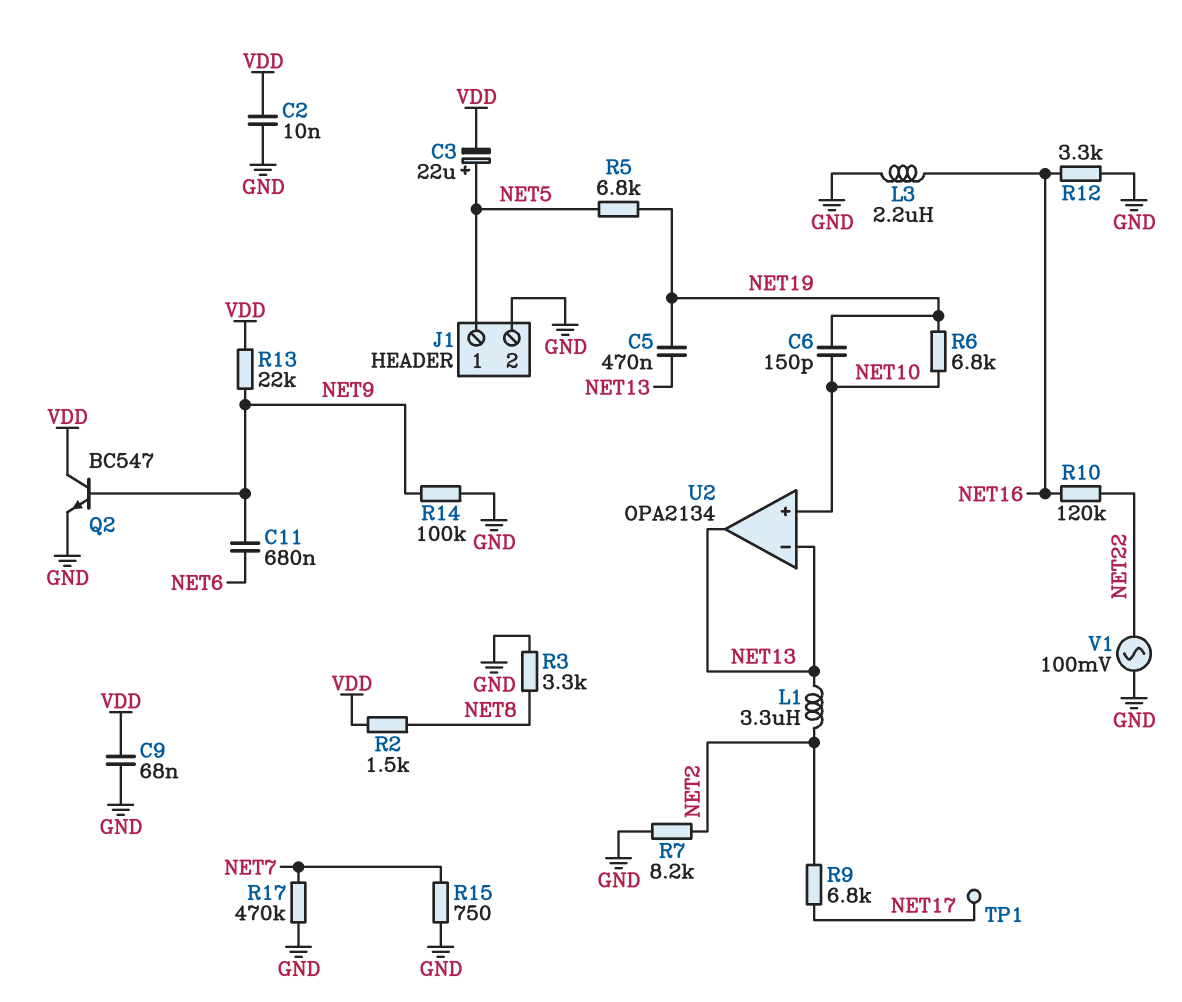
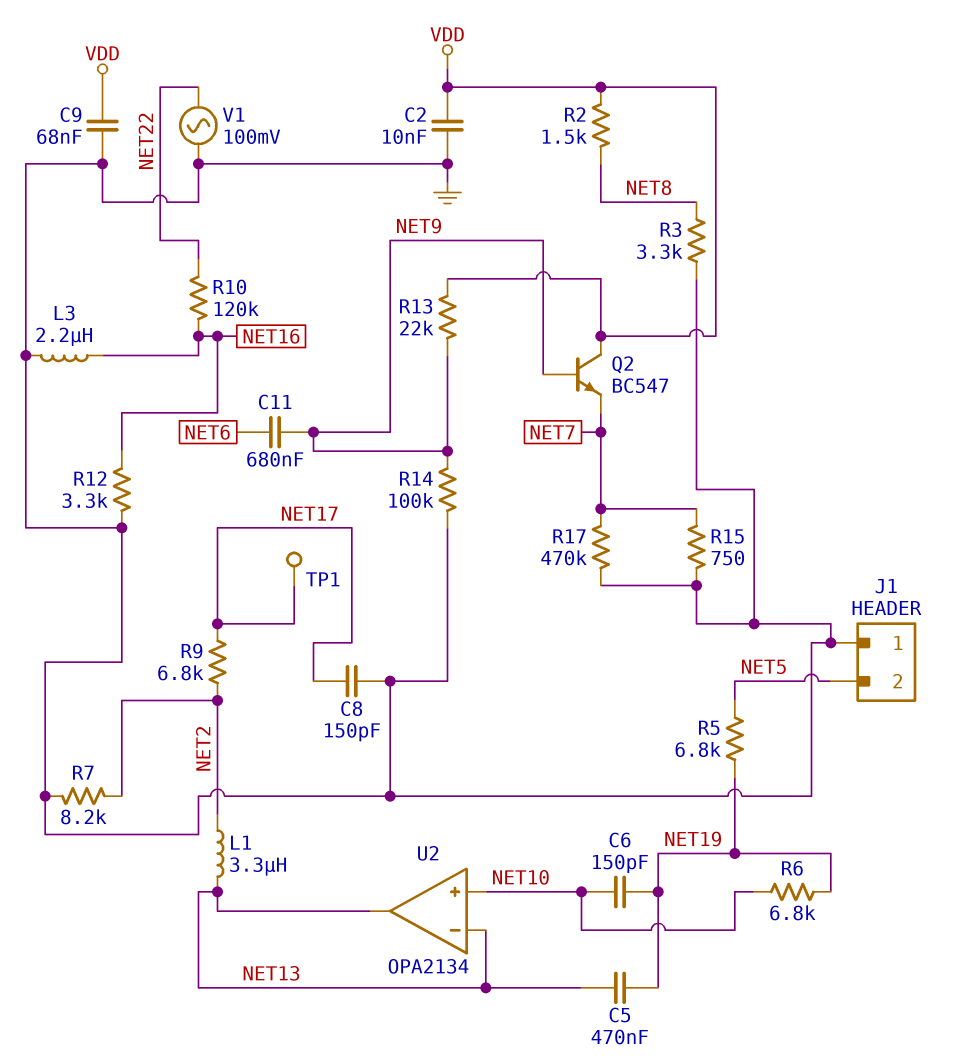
C3: 22uF (plus NET5, minus VDD) -> none
C8: none -> 150pF (GND, NET17)
J1 pin 1: NET5 -> GND
J1 pin 2: GND -> NET5
Q2: NPN BC547 (B NET9, C VDD, E GND) -> NPN BC547 (B NET9, C VDD, E NET7)

